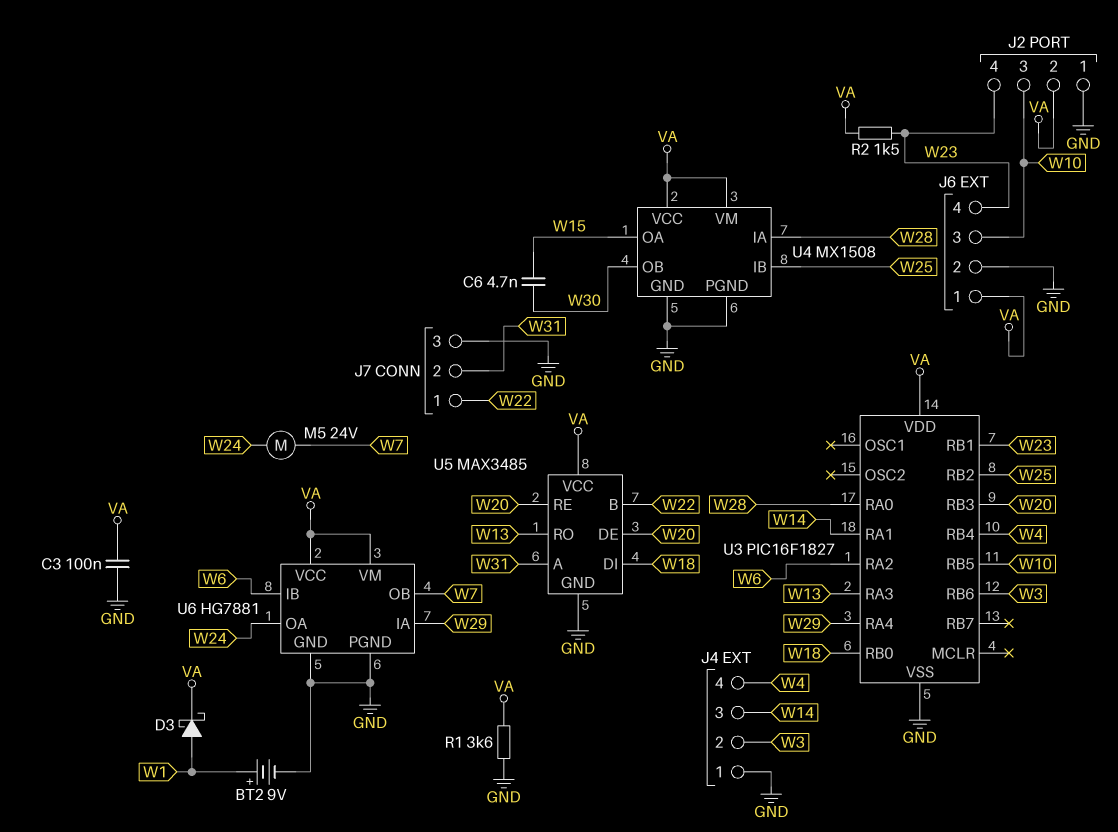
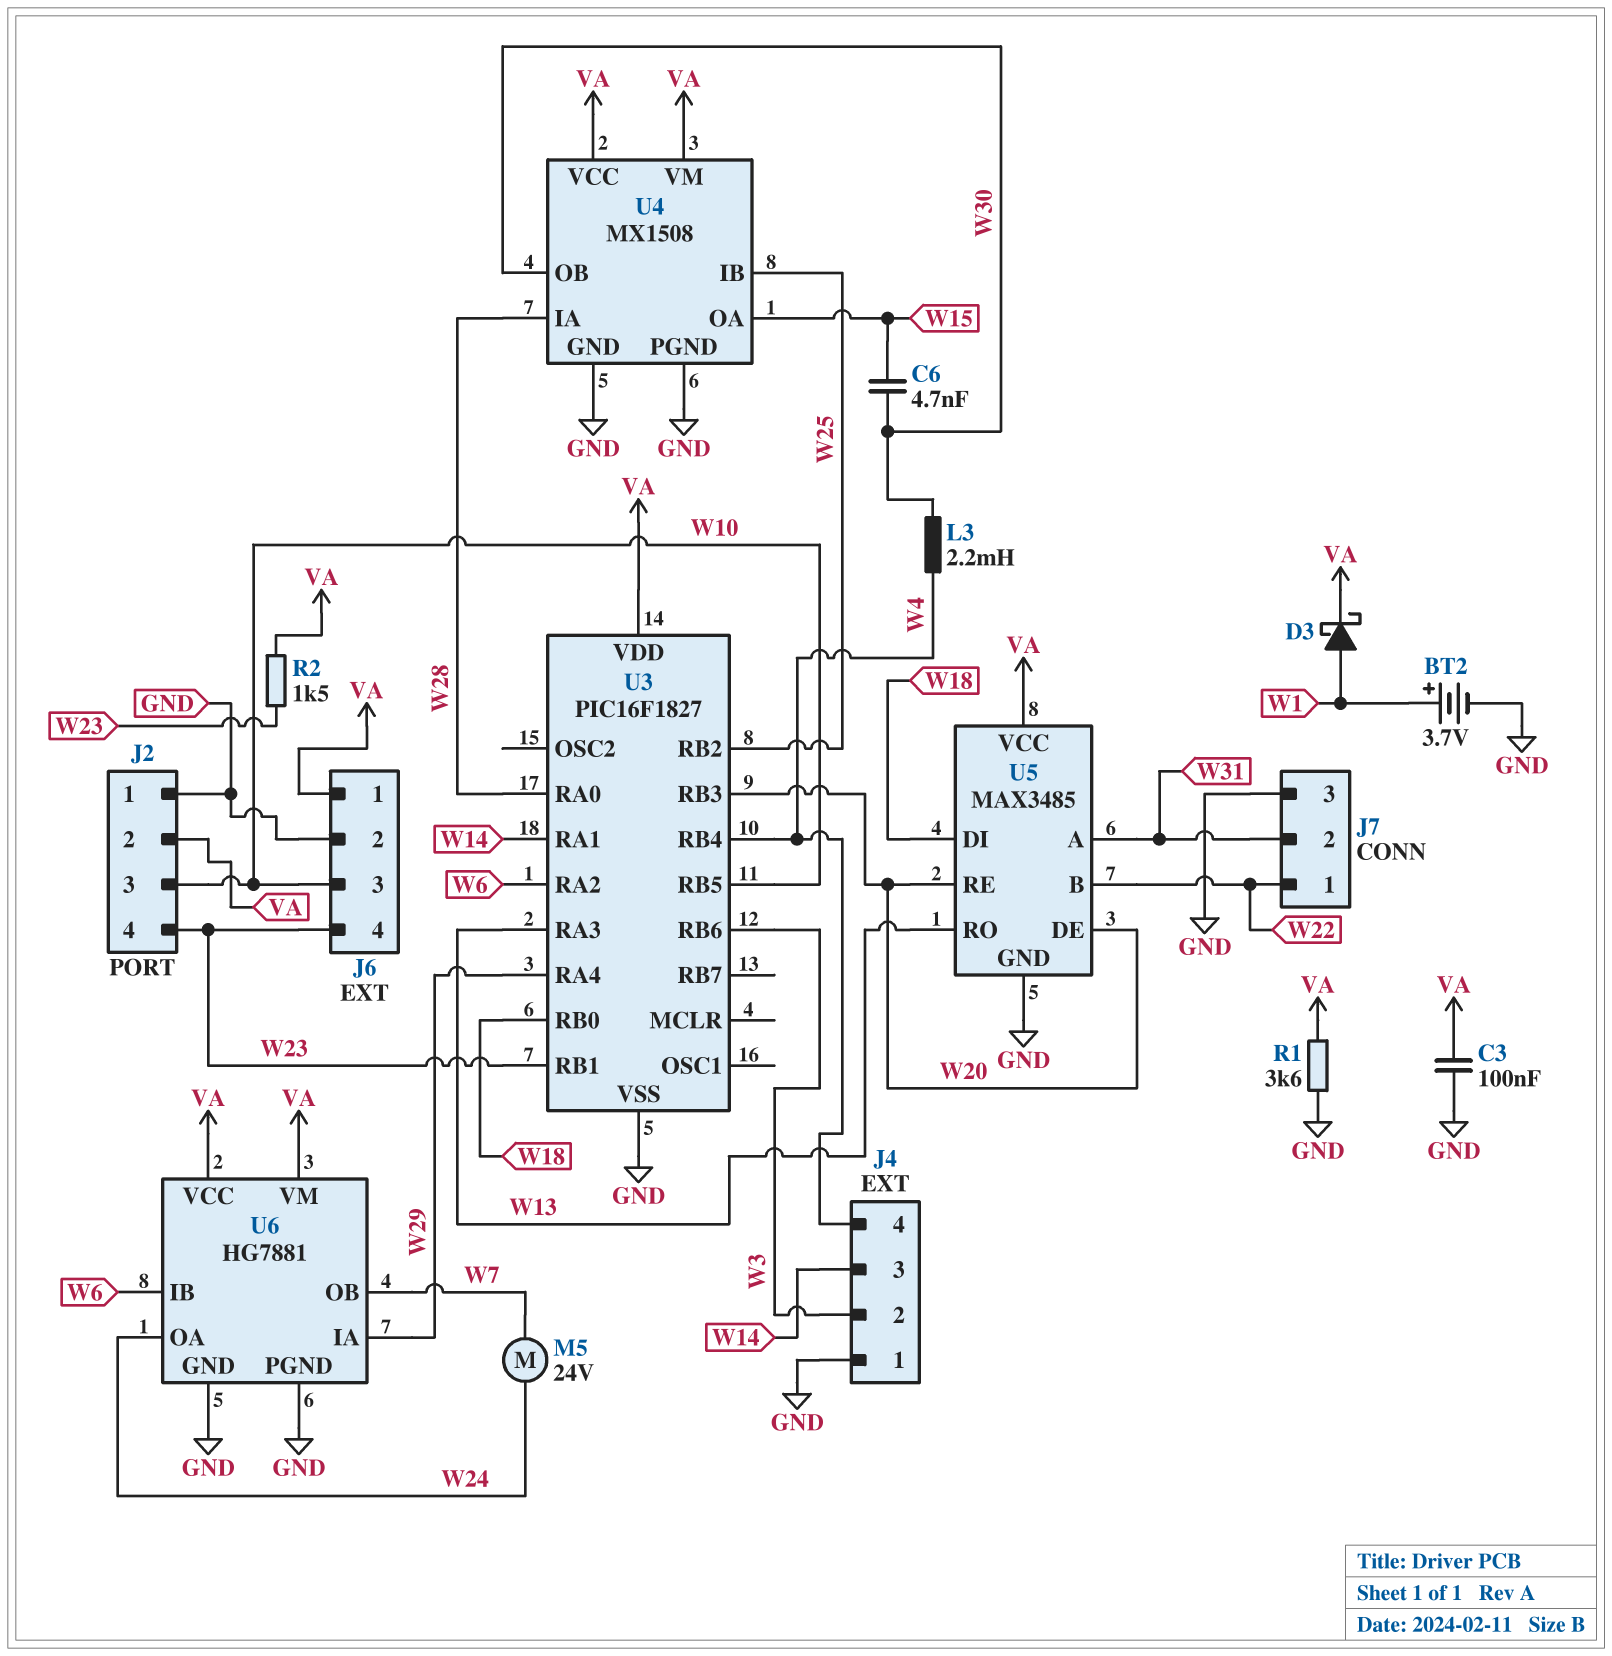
BT2: 9V (plus W1, minus GND) -> 3.7V (plus W1, minus GND)
L3: none -> 2.2mH (W4, W30)

